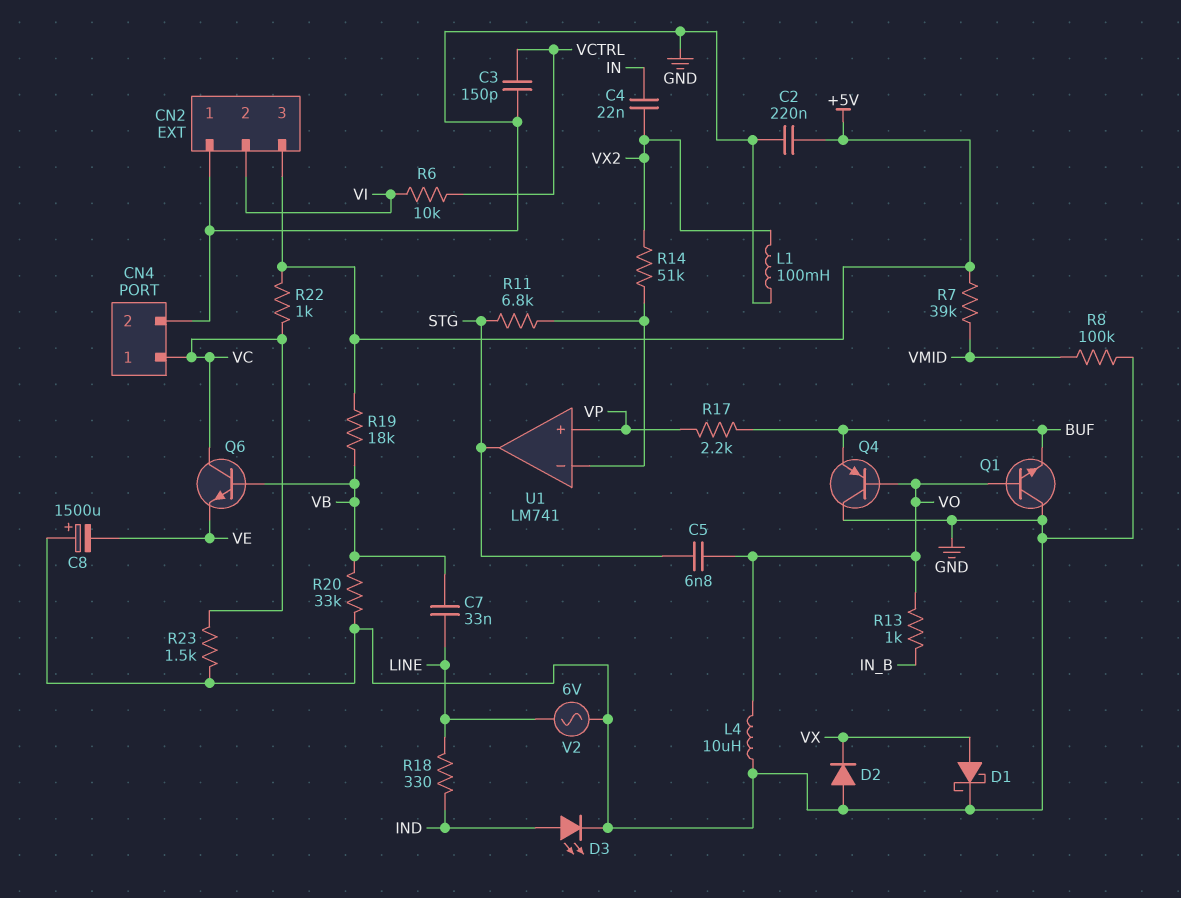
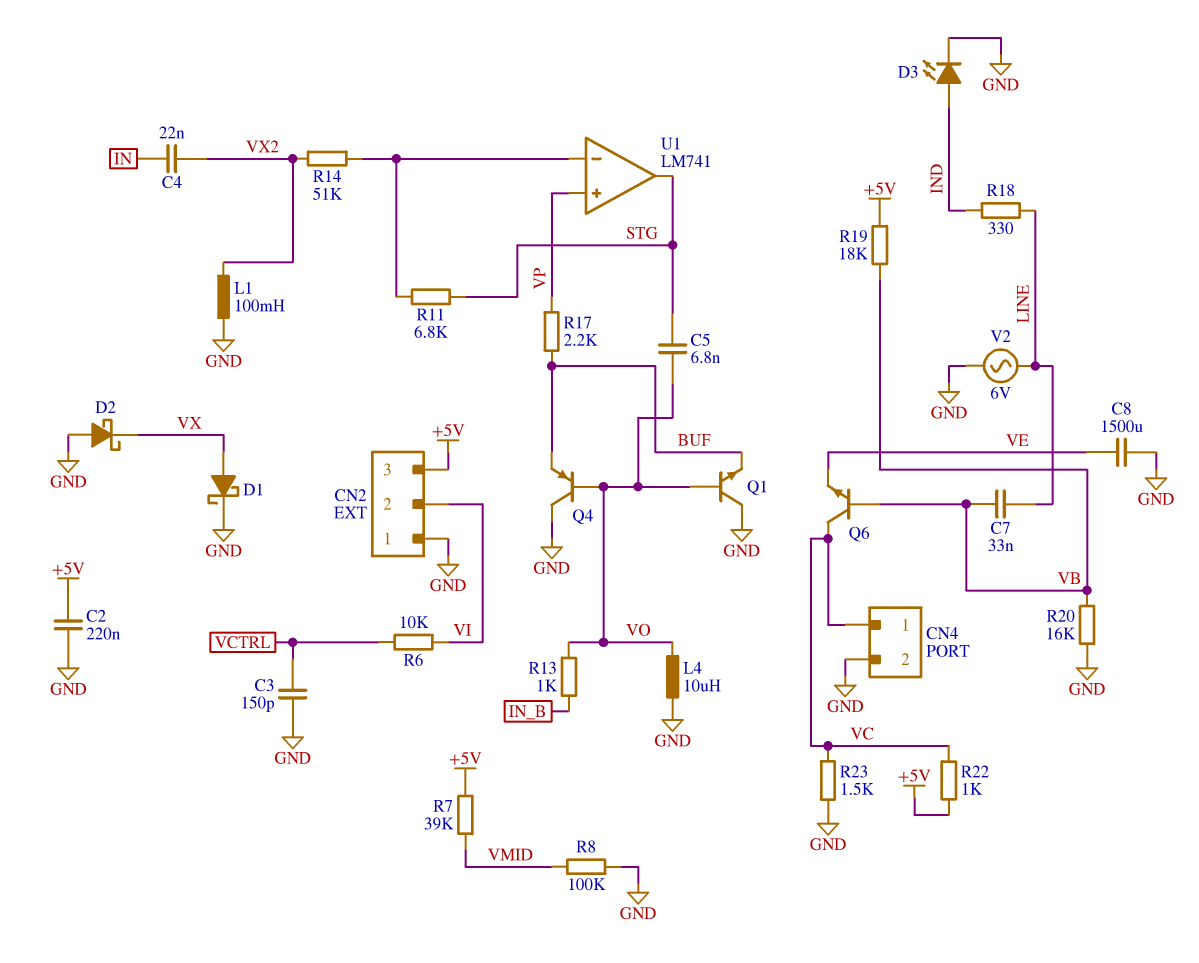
C8: 1500uF (plus GND, minus VE) -> 1500uF (GND, VE)
D2: diode (A GND, K VX) -> schottky (A GND, K VX)
R20: 33k (GND, VB) -> 16k (GND, VB)

